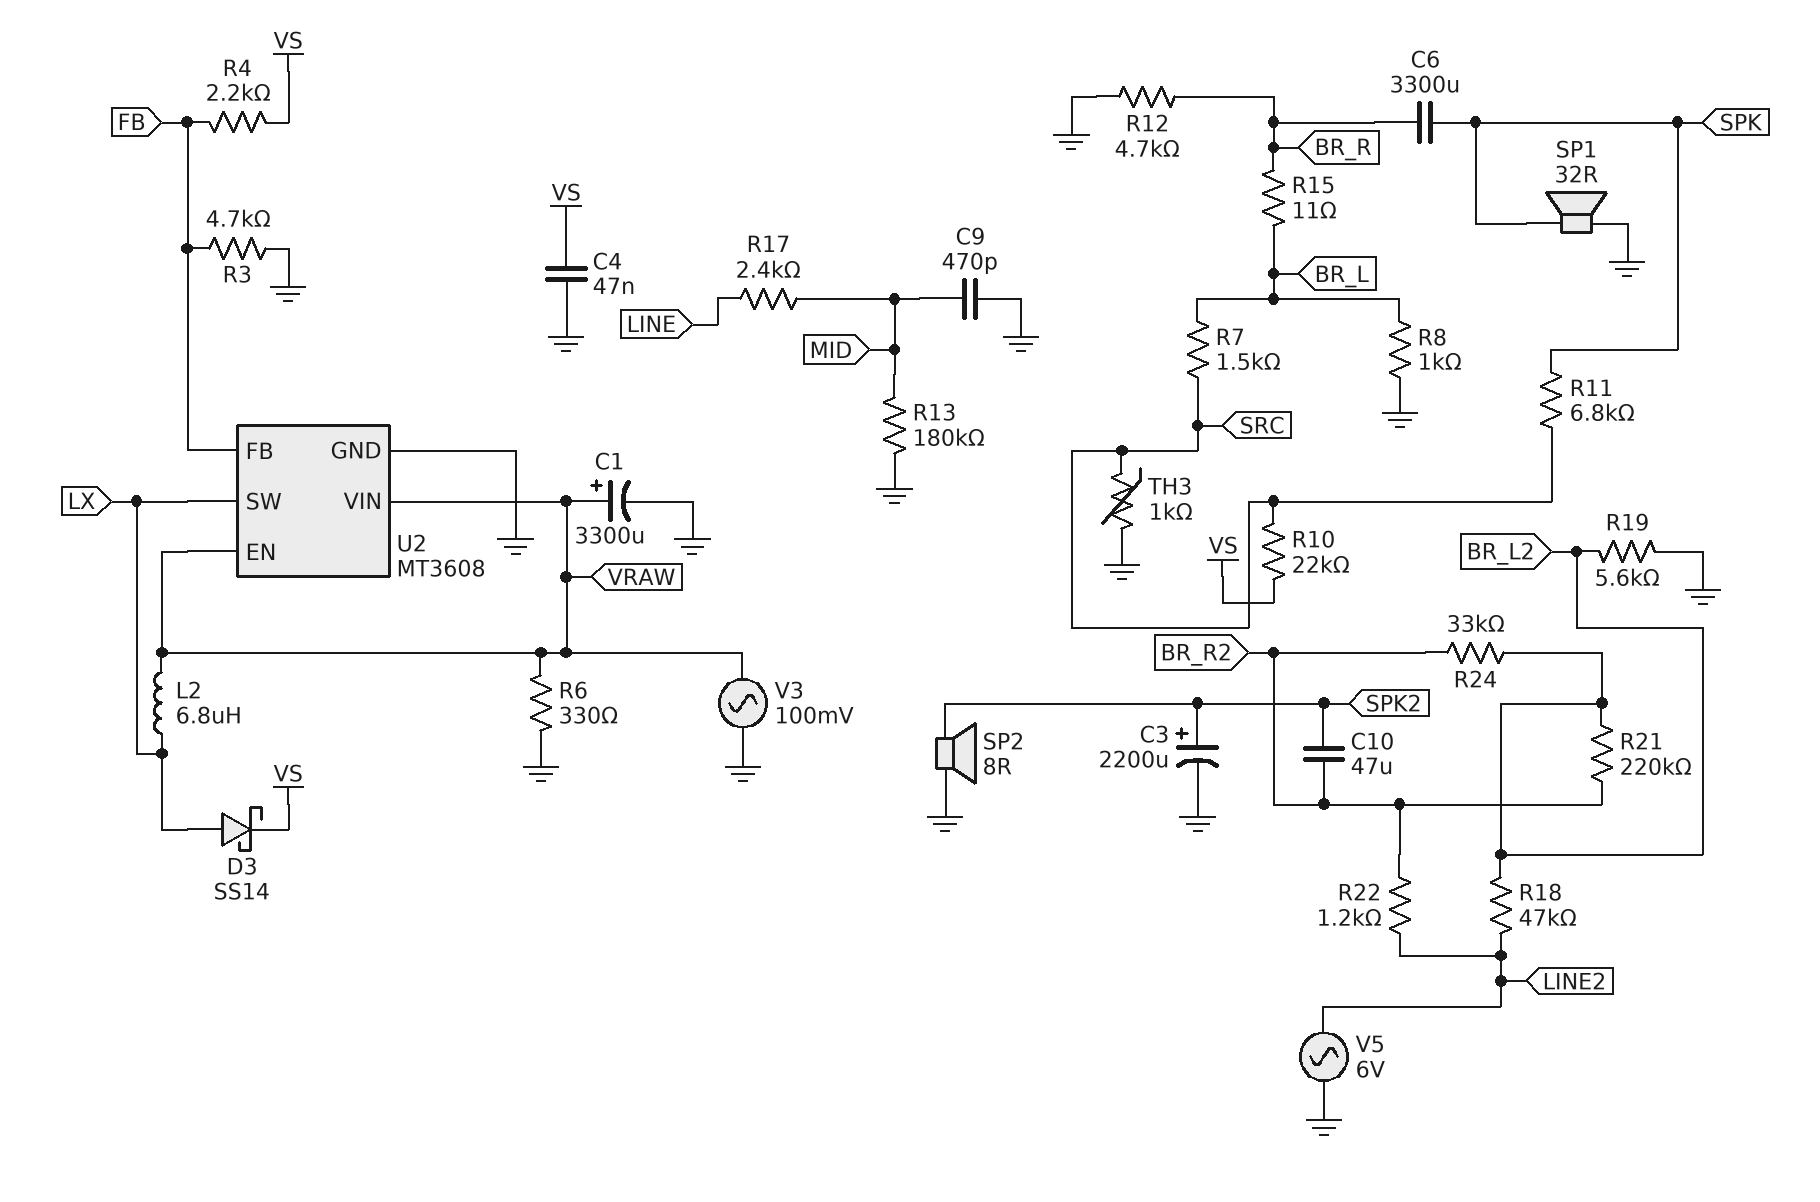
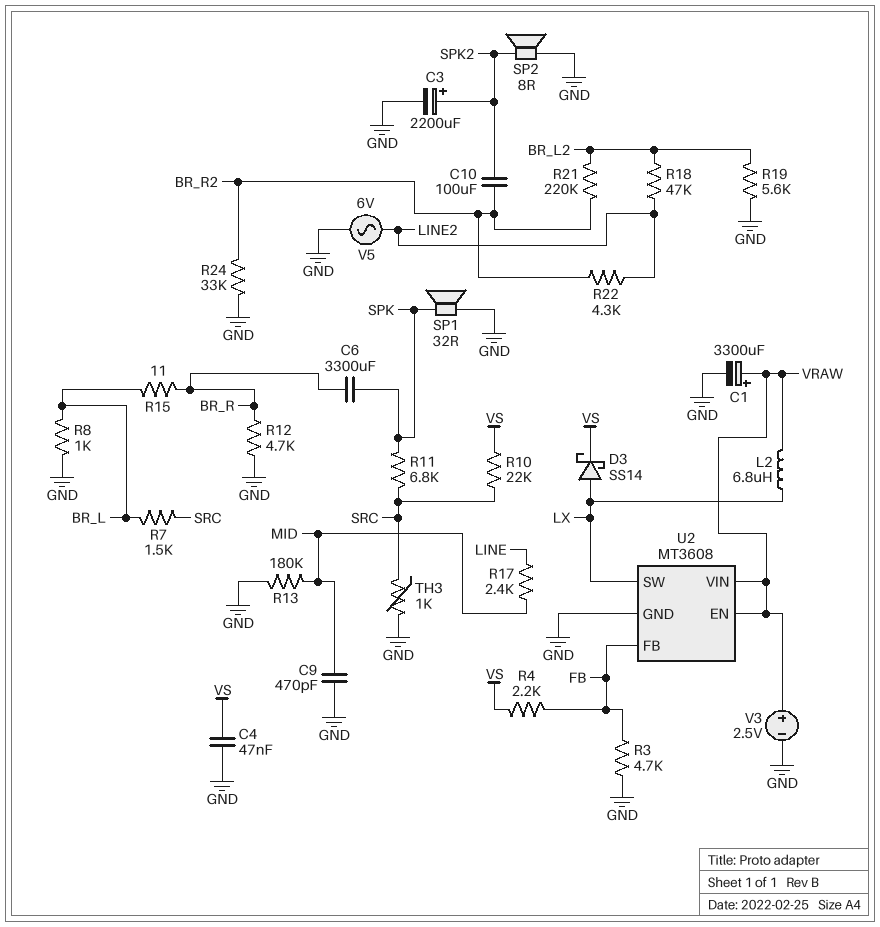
C10: 47uF (BR_R2, SPK2) -> 100uF (BR_R2, SPK2)
R6: 330 (GND, VRAW) -> none
R22: 1.2k (BR_R2, LINE2) -> 4.3k (BR_R2, LINE2)
R24: 33k (BR_L2, BR_R2) -> 33k (BR_R2, GND)
V3: AC 100mV (GND, VRAW) -> 2.5V (plus VRAW, minus GND)

